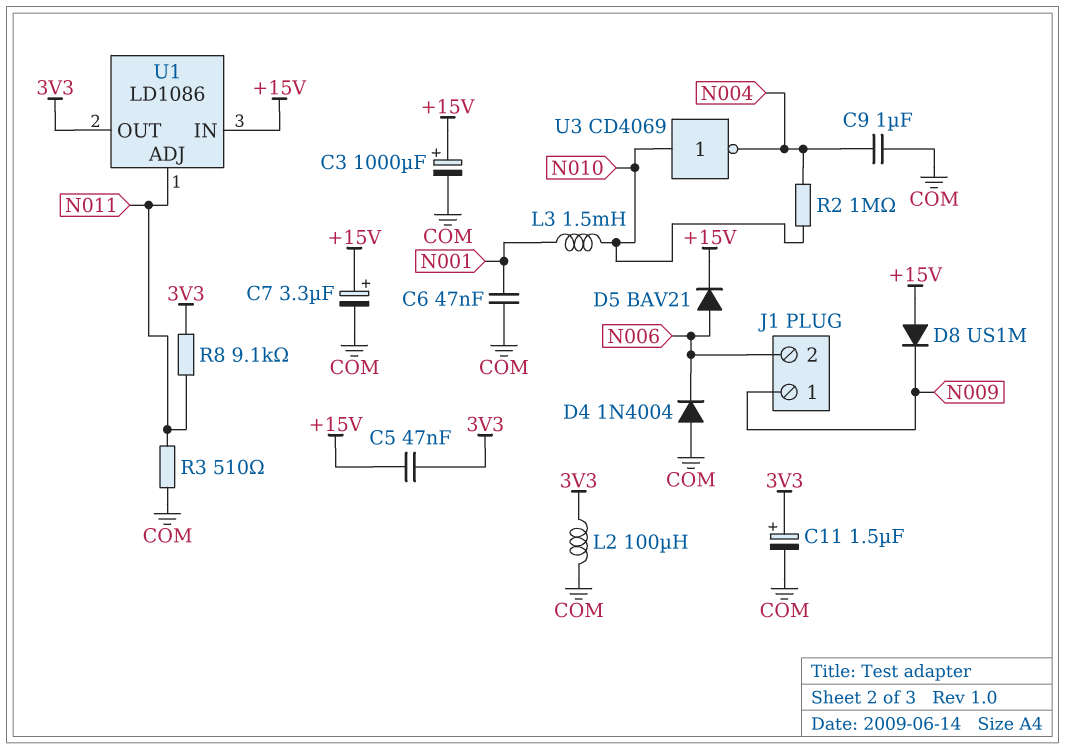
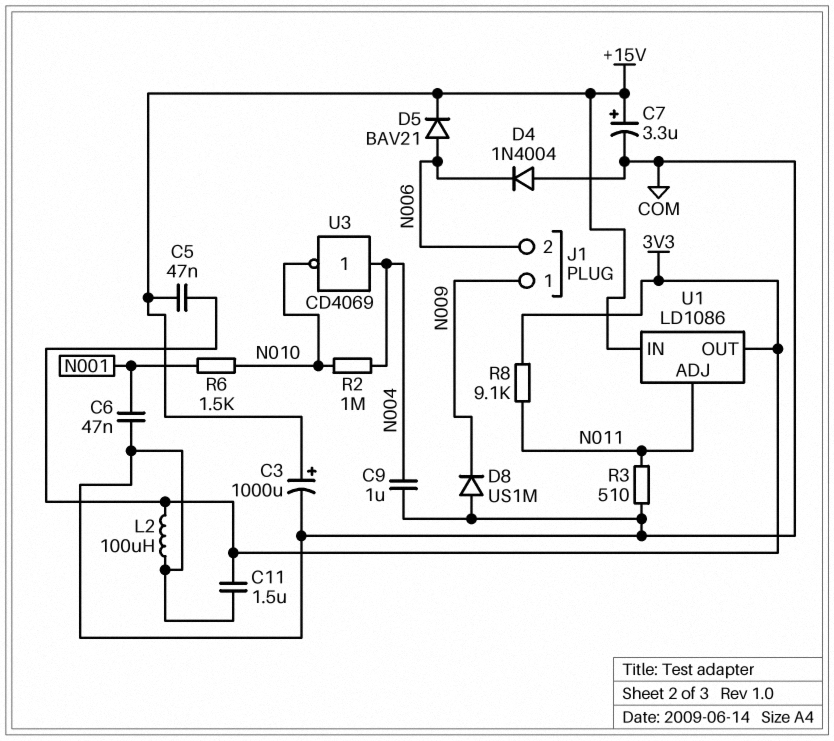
C11: 1.5uF (plus 3V3, minus COM) -> 1.5uF (3V3, COM)
D8: diode US1M (A +15V, K N009) -> diode US1M (A COM, K N009)
L3: 1.5mH (N001, N010) -> none
R6: none -> 1.5k (N001, N010)
U3: NOT CD4069 (in N010, out N004) -> NOT CD4069 (in N004, out N010)

